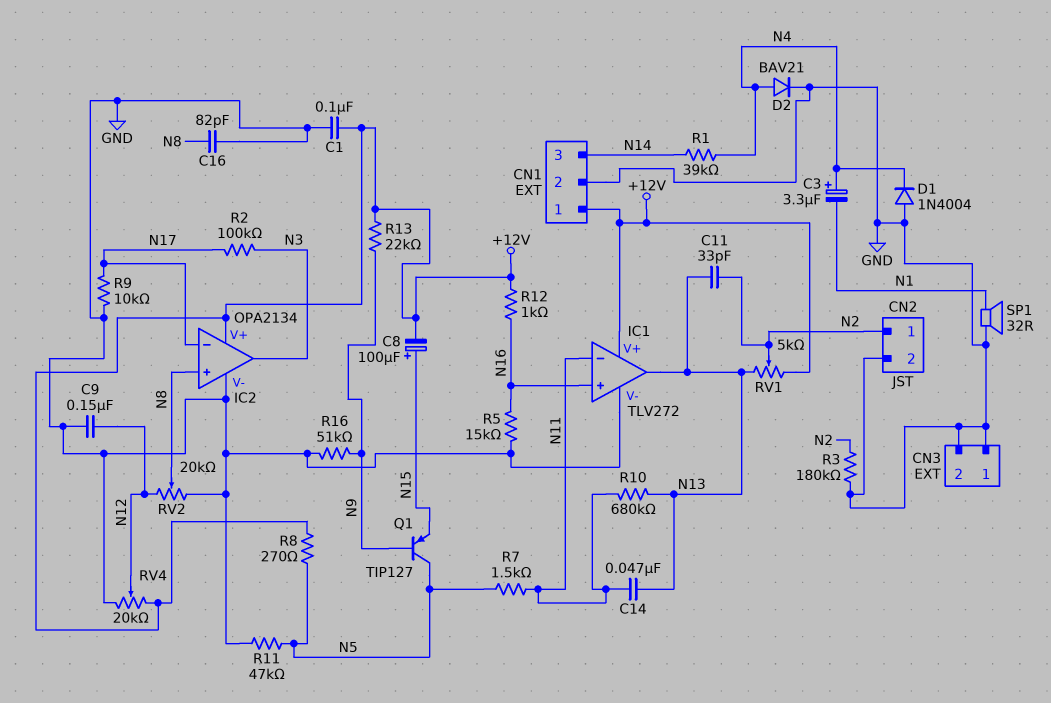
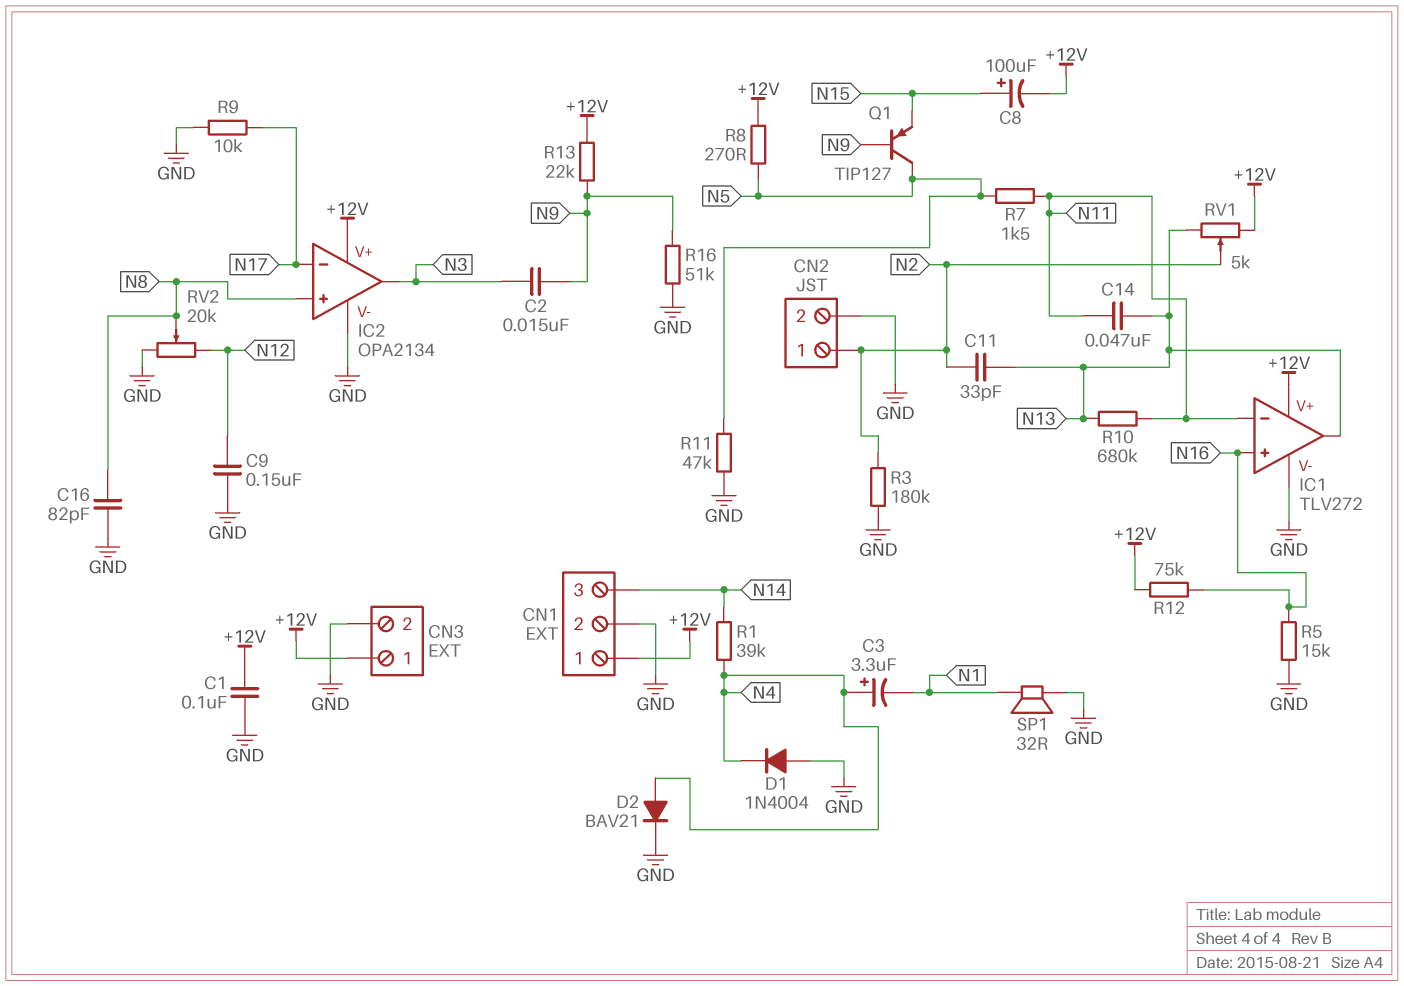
C2: none -> 15nF (N3, N9)
CN3 pin 1: GND -> +12V
R2: 100k (N3, N17) -> none
R12: 1k (+12V, N16) -> 75k (+12V, N16)
RV4: 20k (+12V, GND, wiper N12) -> none

